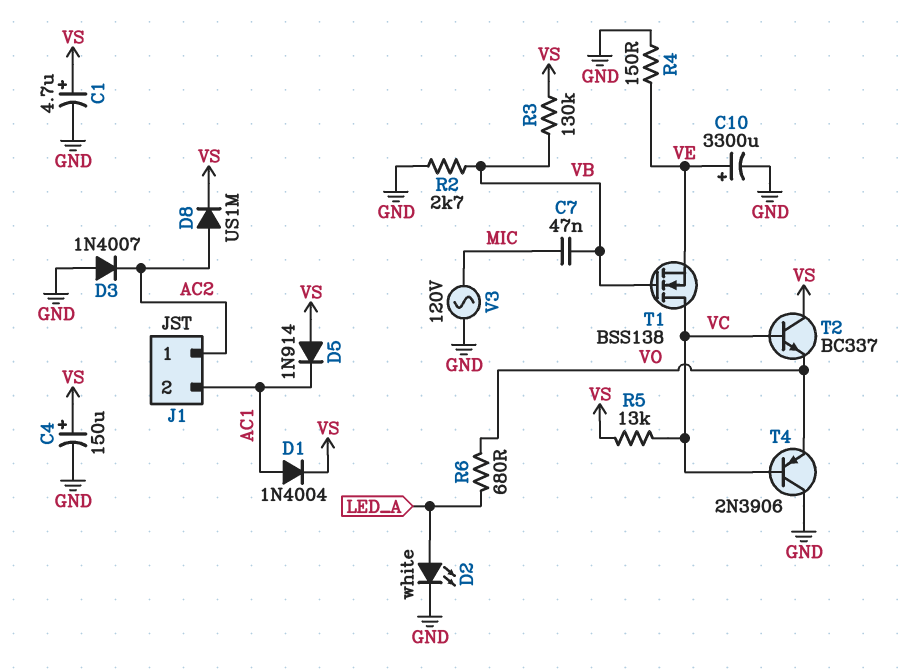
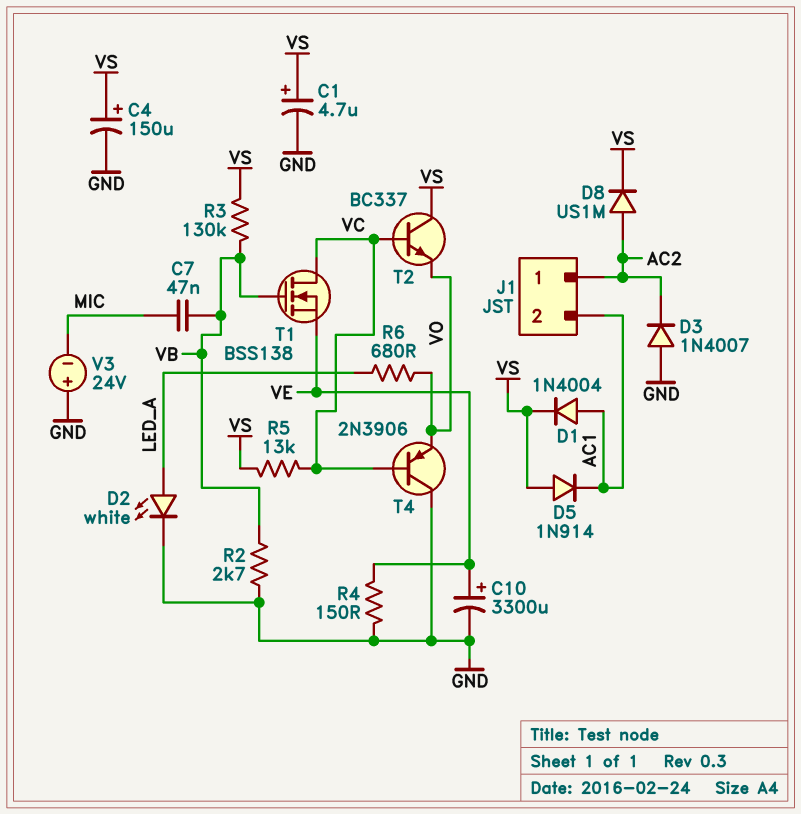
V3: AC 120V (GND, MIC) -> 24V (plus GND, minus MIC)

